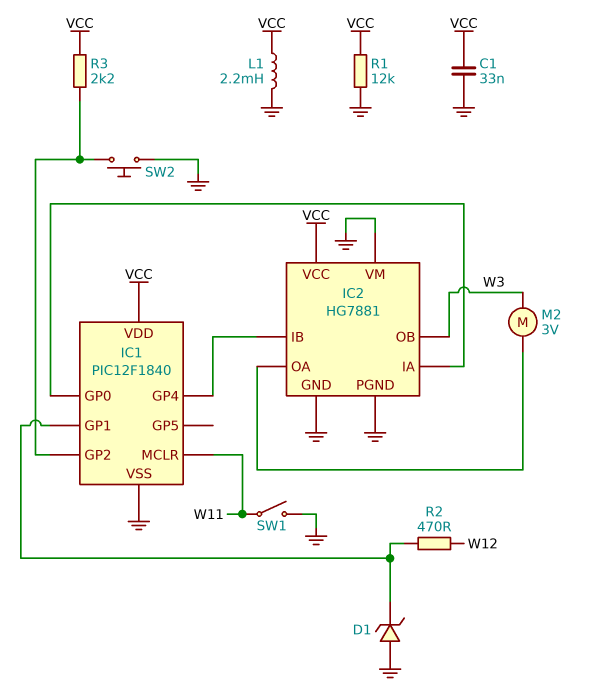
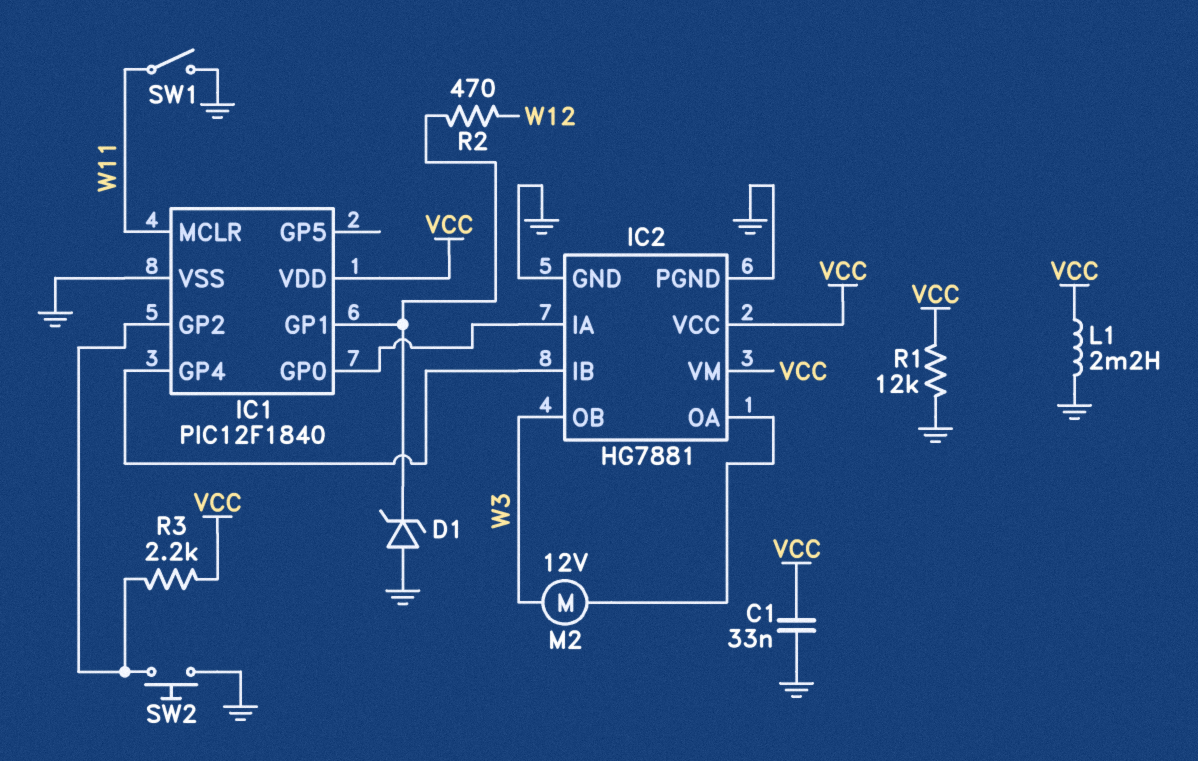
IC2 pin VM: GND -> VCC
M2: motor 3V (IC2/OA, W3) -> motor 12V (IC2/OA, W3)

